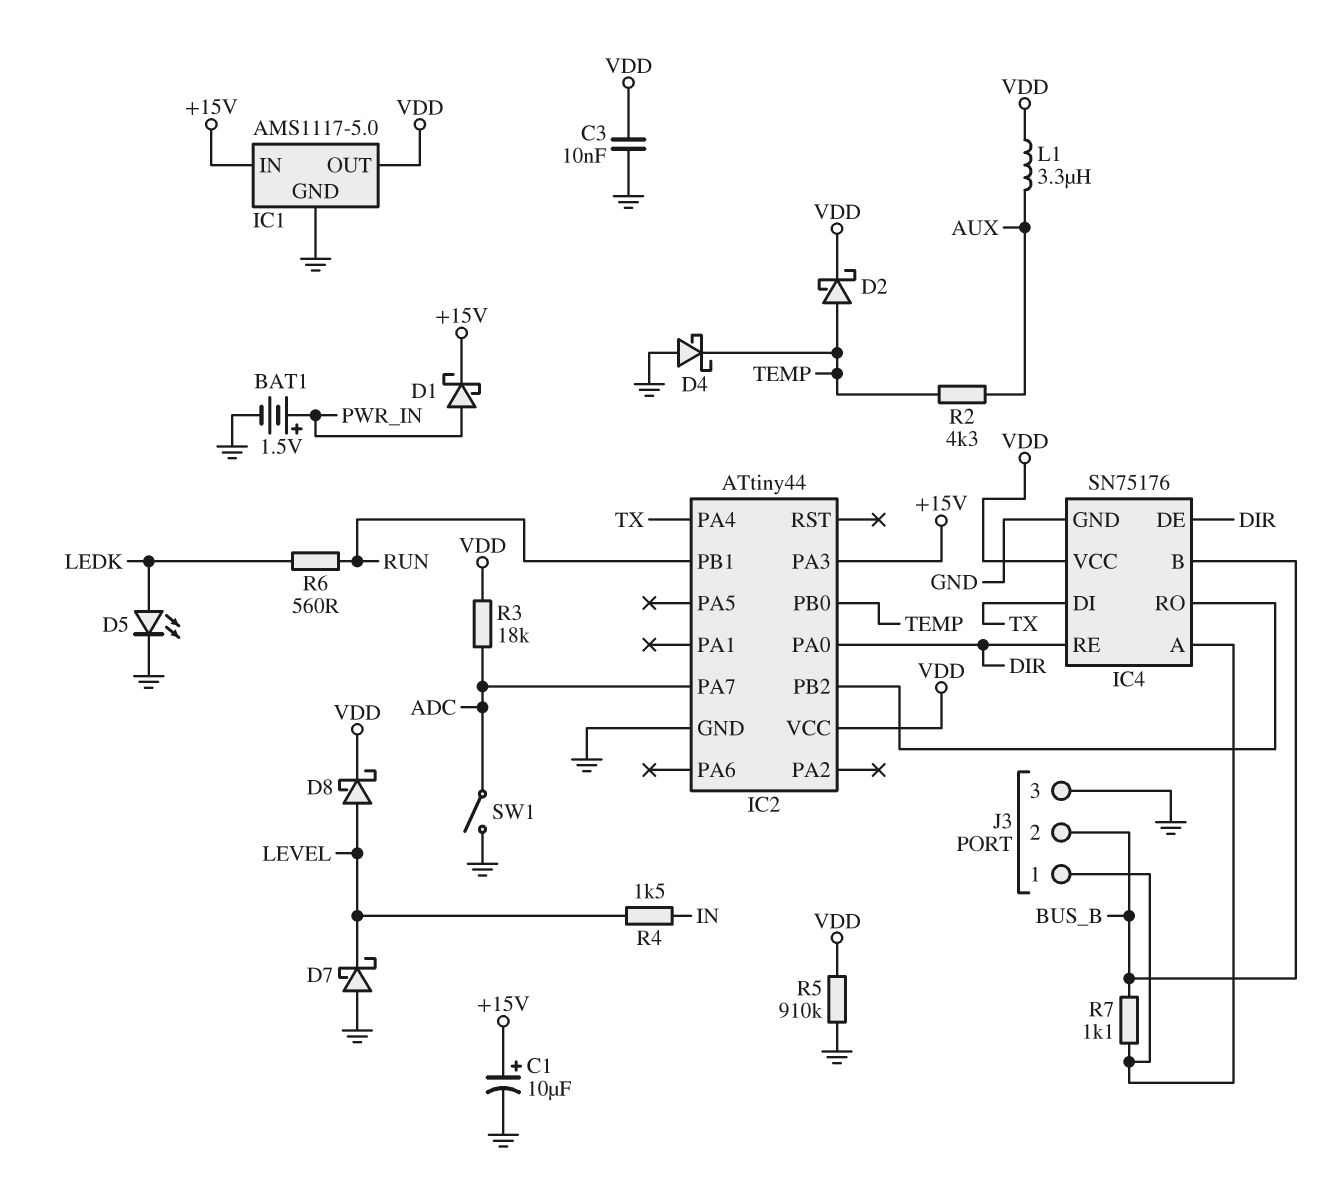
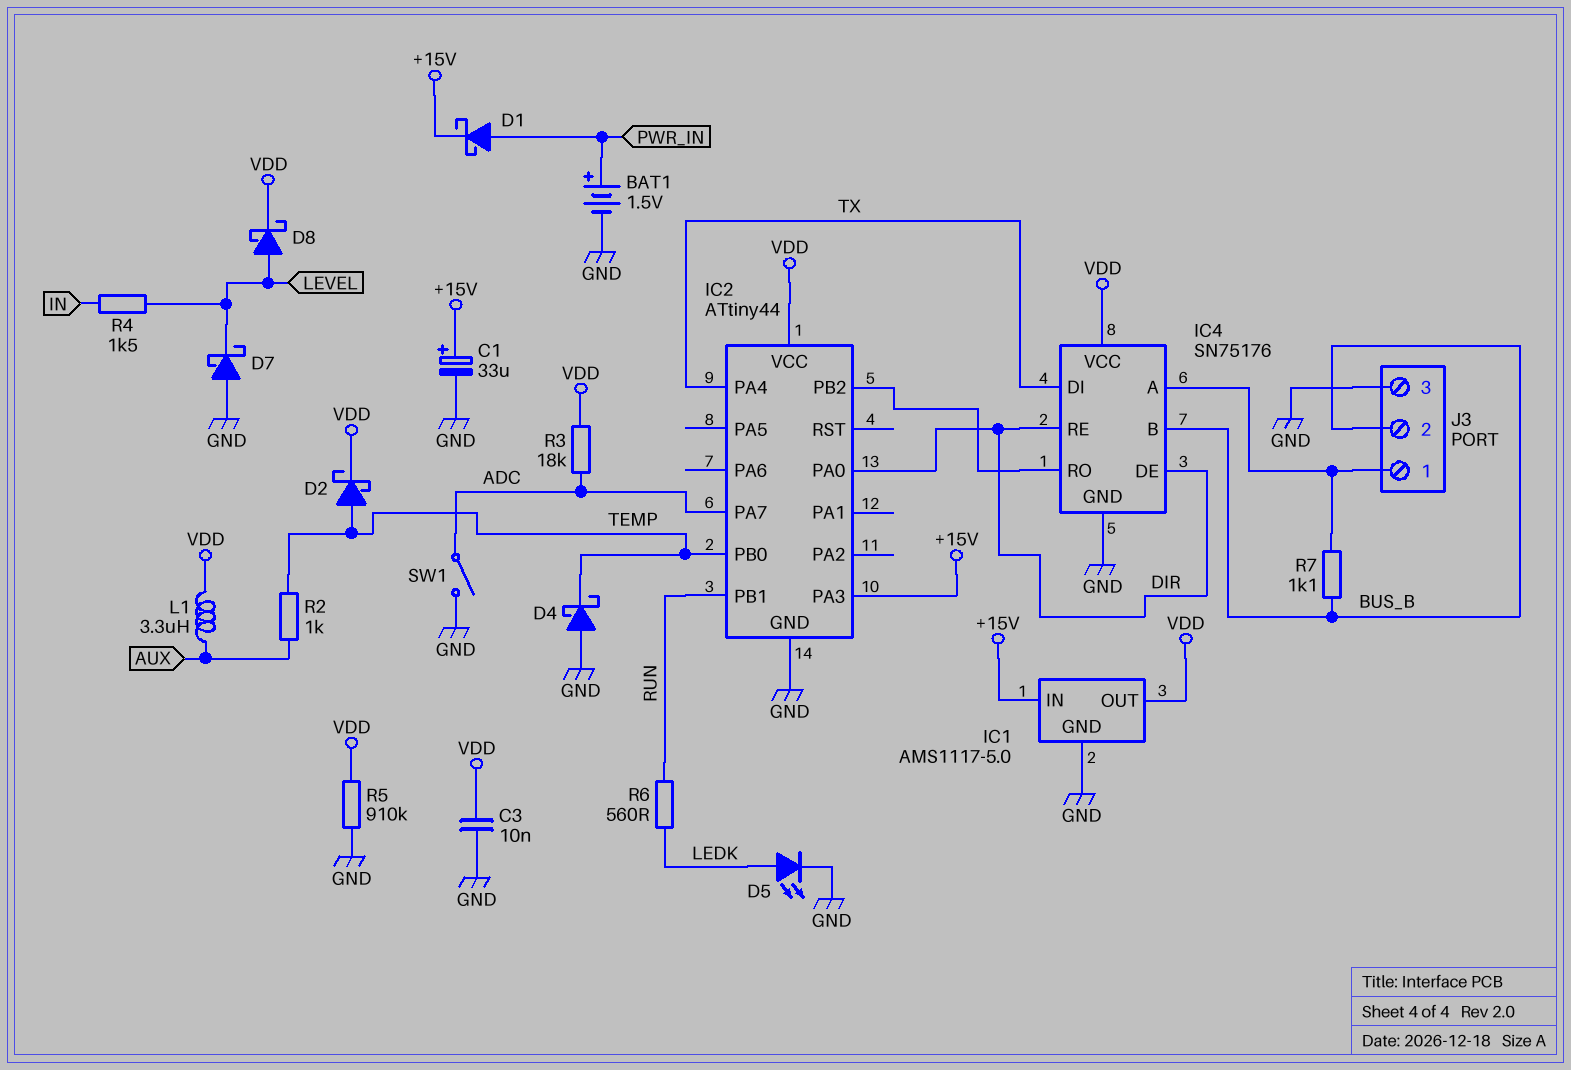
C1: 10uF (plus +15V, minus GND) -> 33uF (plus +15V, minus GND)
R2: 4.3k (AUX, TEMP) -> 1k (AUX, TEMP)

